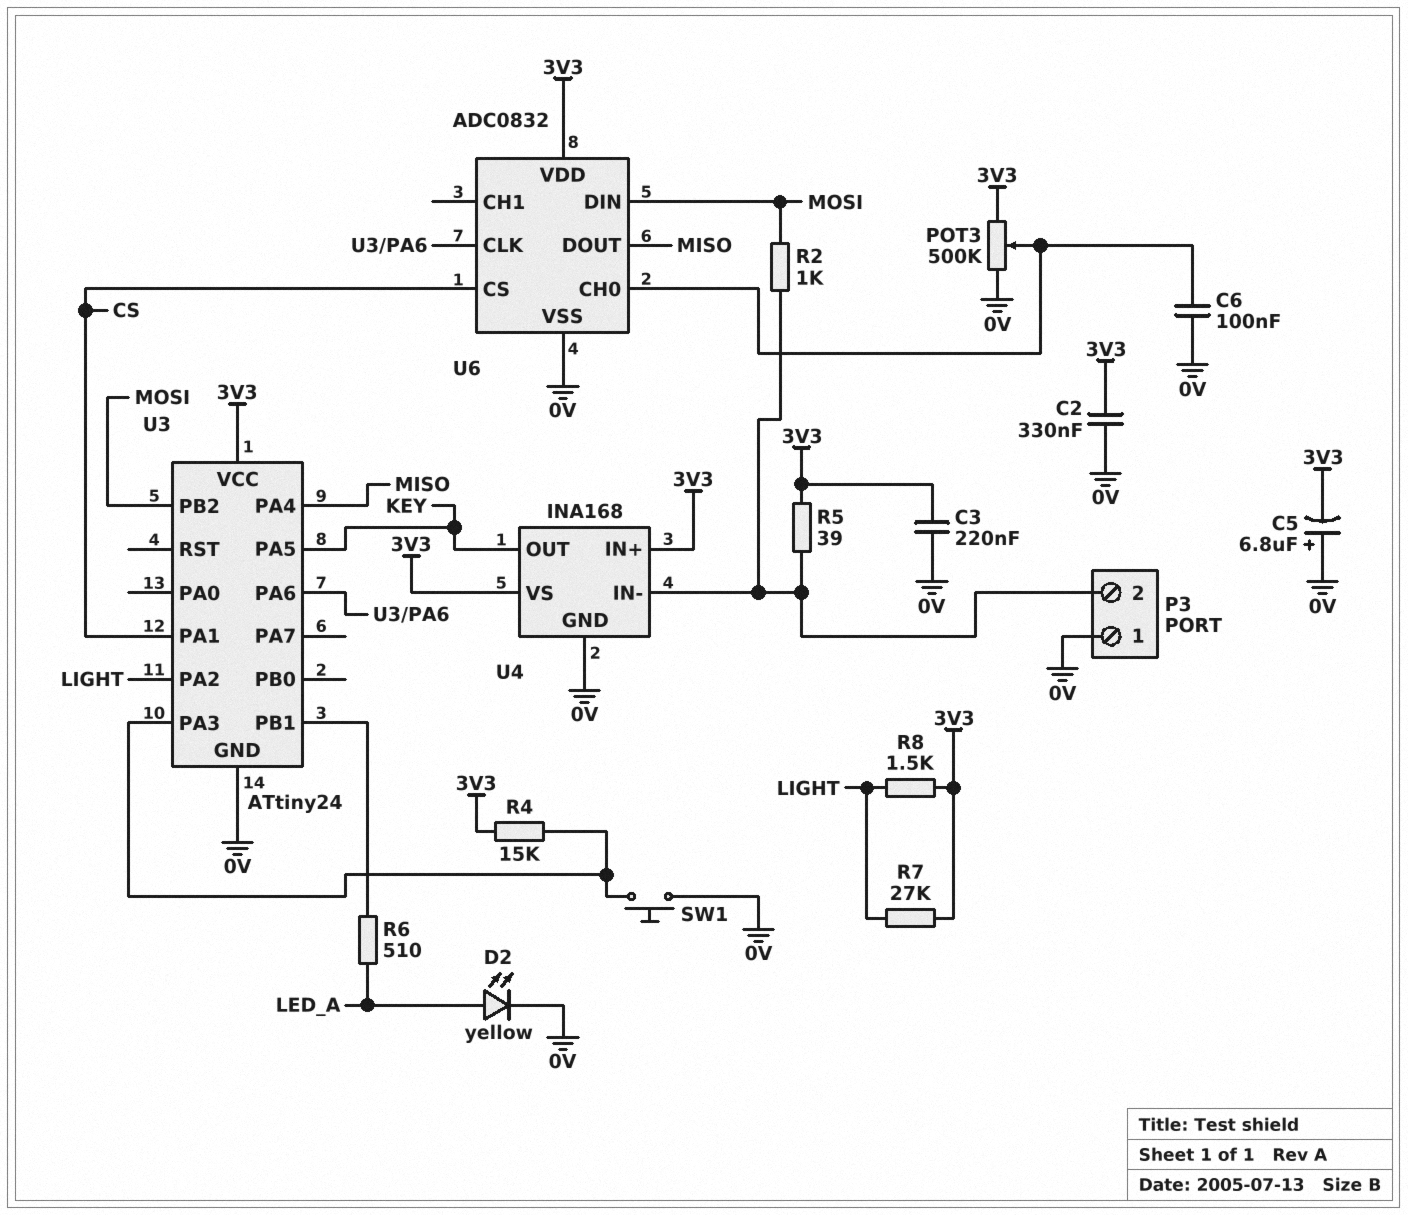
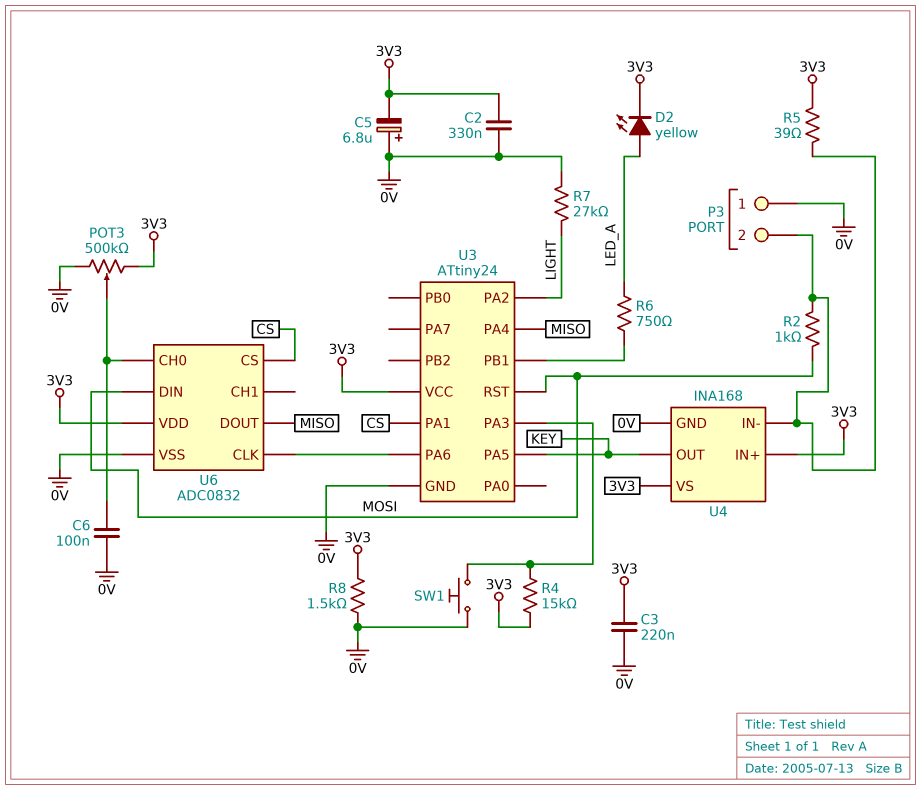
D2: LED yellow (A LED_A, K 0V) -> LED yellow (A LED_A, K 3V3)
R6: 510 (LED_A, U3/PB1) -> 750 (LED_A, U3/PB1)
R7: 27k (3V3, LIGHT) -> 27k (0V, LIGHT)
R8: 1.5k (3V3, LIGHT) -> 1.5k (0V, 3V3)
U3 pin PB2: MOSI -> none
U3 pin RST: none -> MOSI

